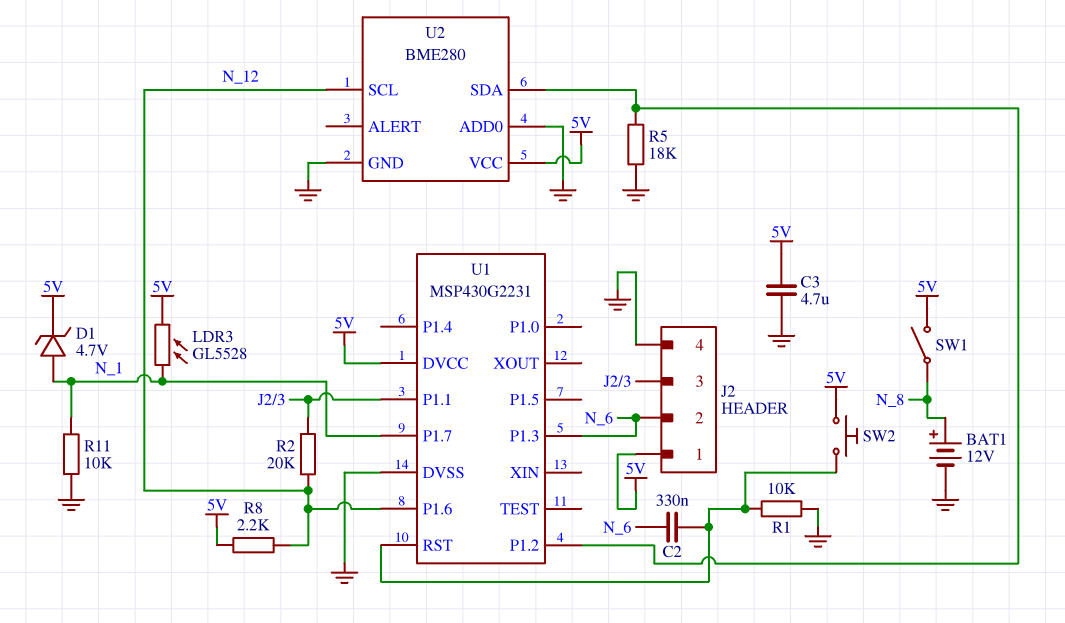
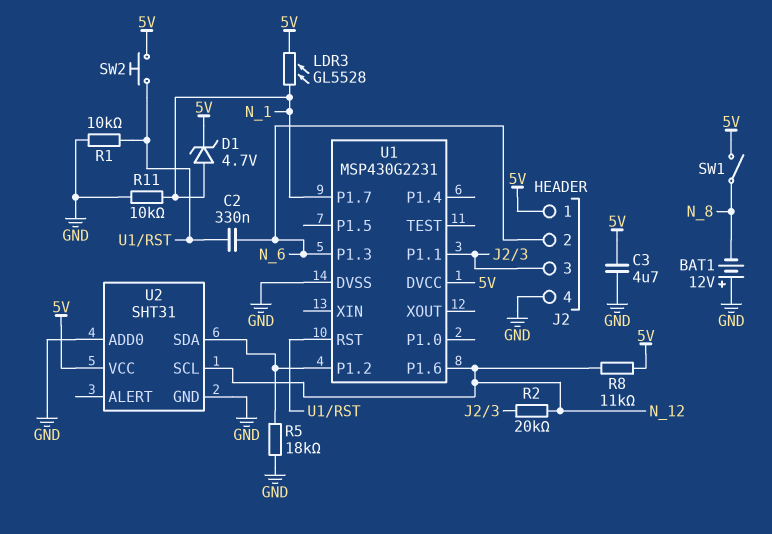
BAT1: 12V (plus N_8, minus GND) -> 12V (plus GND, minus N_8)
R8: 2.2k (5V, N_12) -> 11k (5V, N_12)
U2: BME280 -> SHT31

